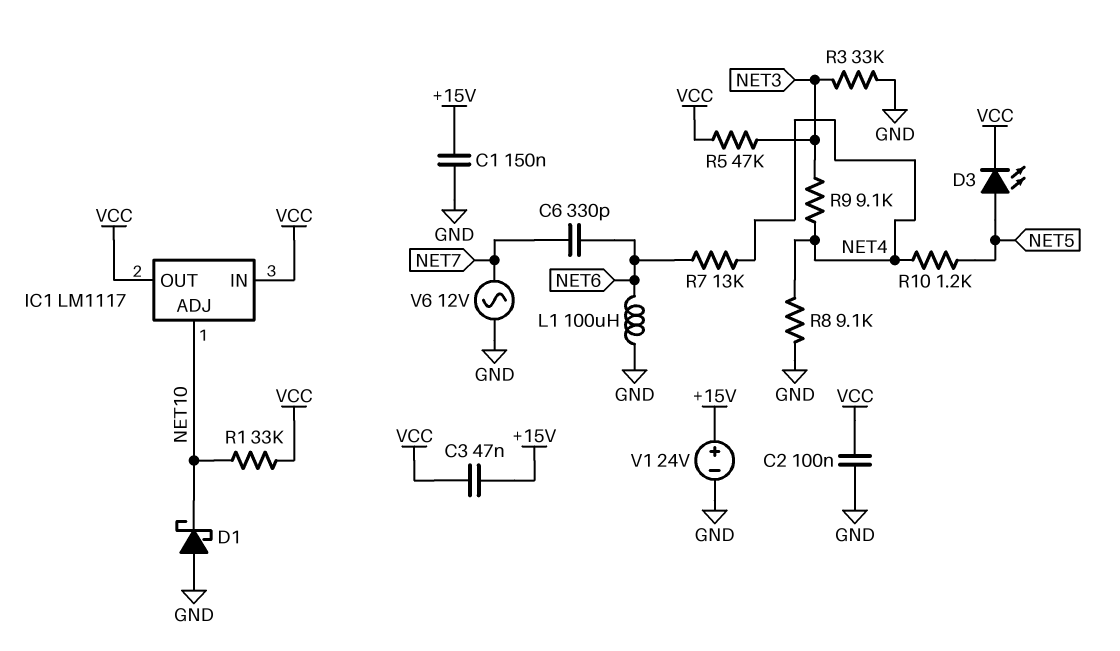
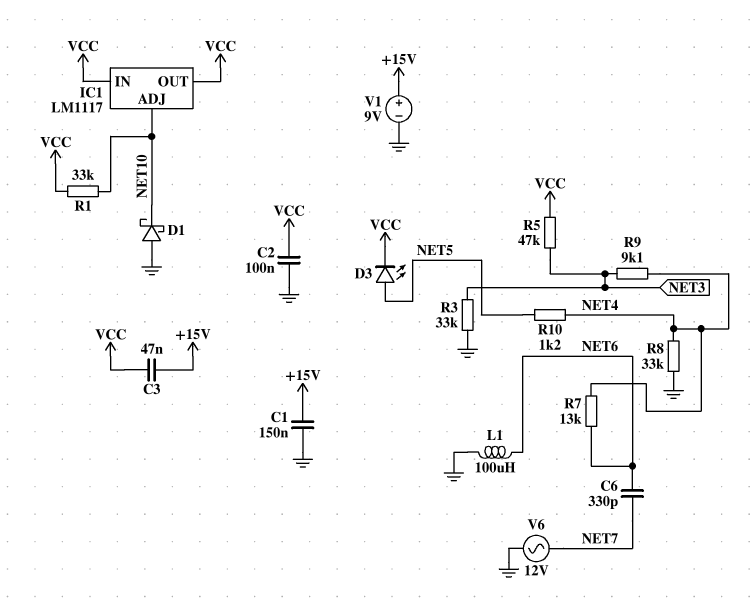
R8: 9.1k (GND, NET4) -> 33k (GND, NET4)
V1: 24V (plus +15V, minus GND) -> 9V (plus +15V, minus GND)

